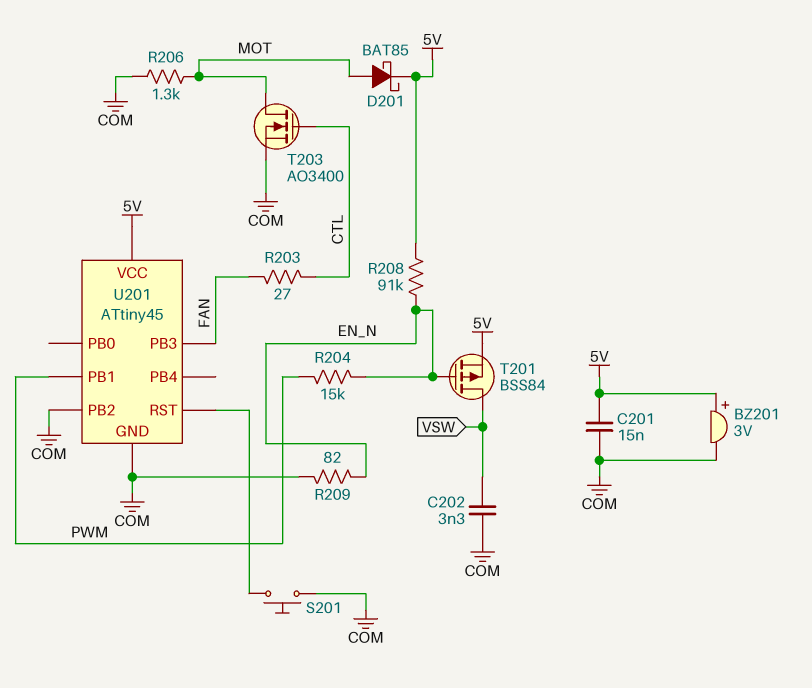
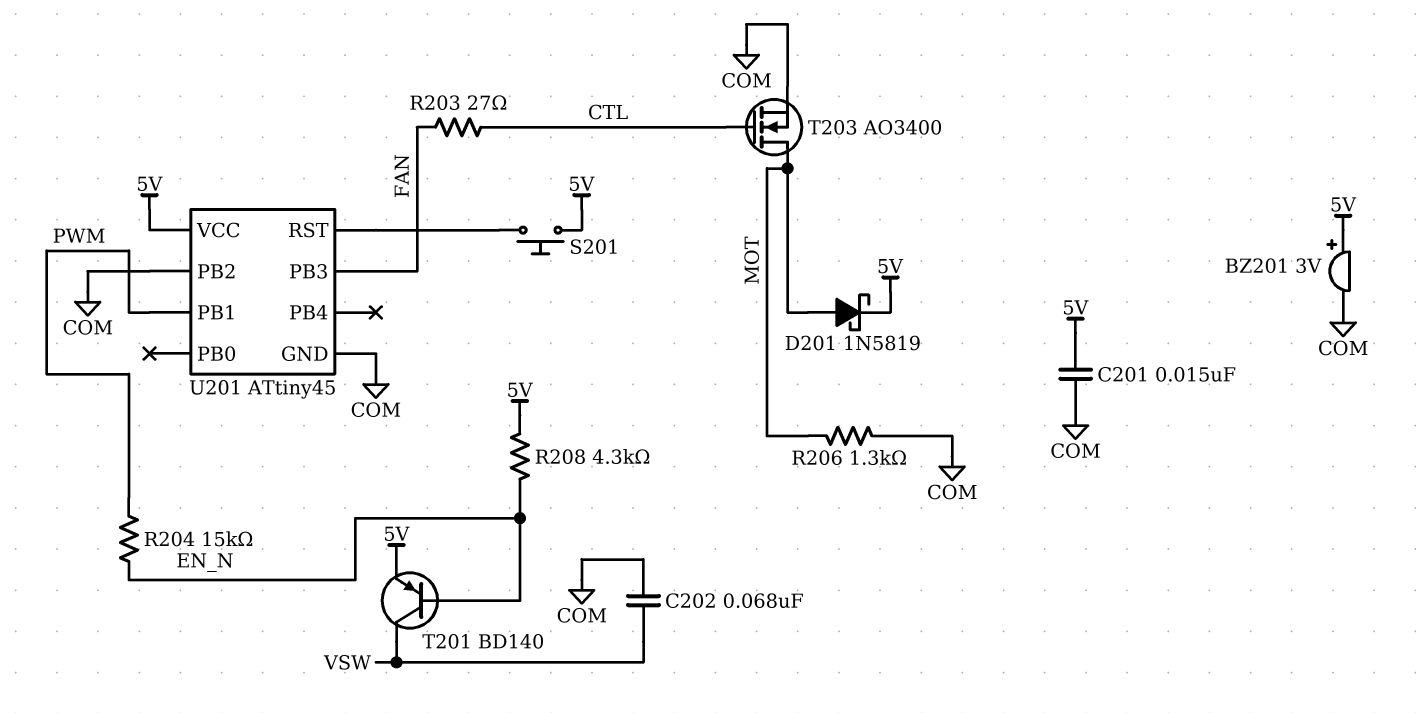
C202: 3.3nF (COM, VSW) -> 68nF (COM, VSW)
D201: schottky BAT85 (A MOT, K 5V) -> schottky 1N5819 (A MOT, K 5V)
R208: 91k (5V, EN_N) -> 4.3k (5V, EN_N)
R209: 82 (COM, EN_N) -> none
S201: button (COM, U201/RST) -> button (5V, U201/RST)
T201: PMOS BSS84 (G EN_N, D VSW, S 5V) -> PNP BD140 (B EN_N, C VSW, E 5V)

